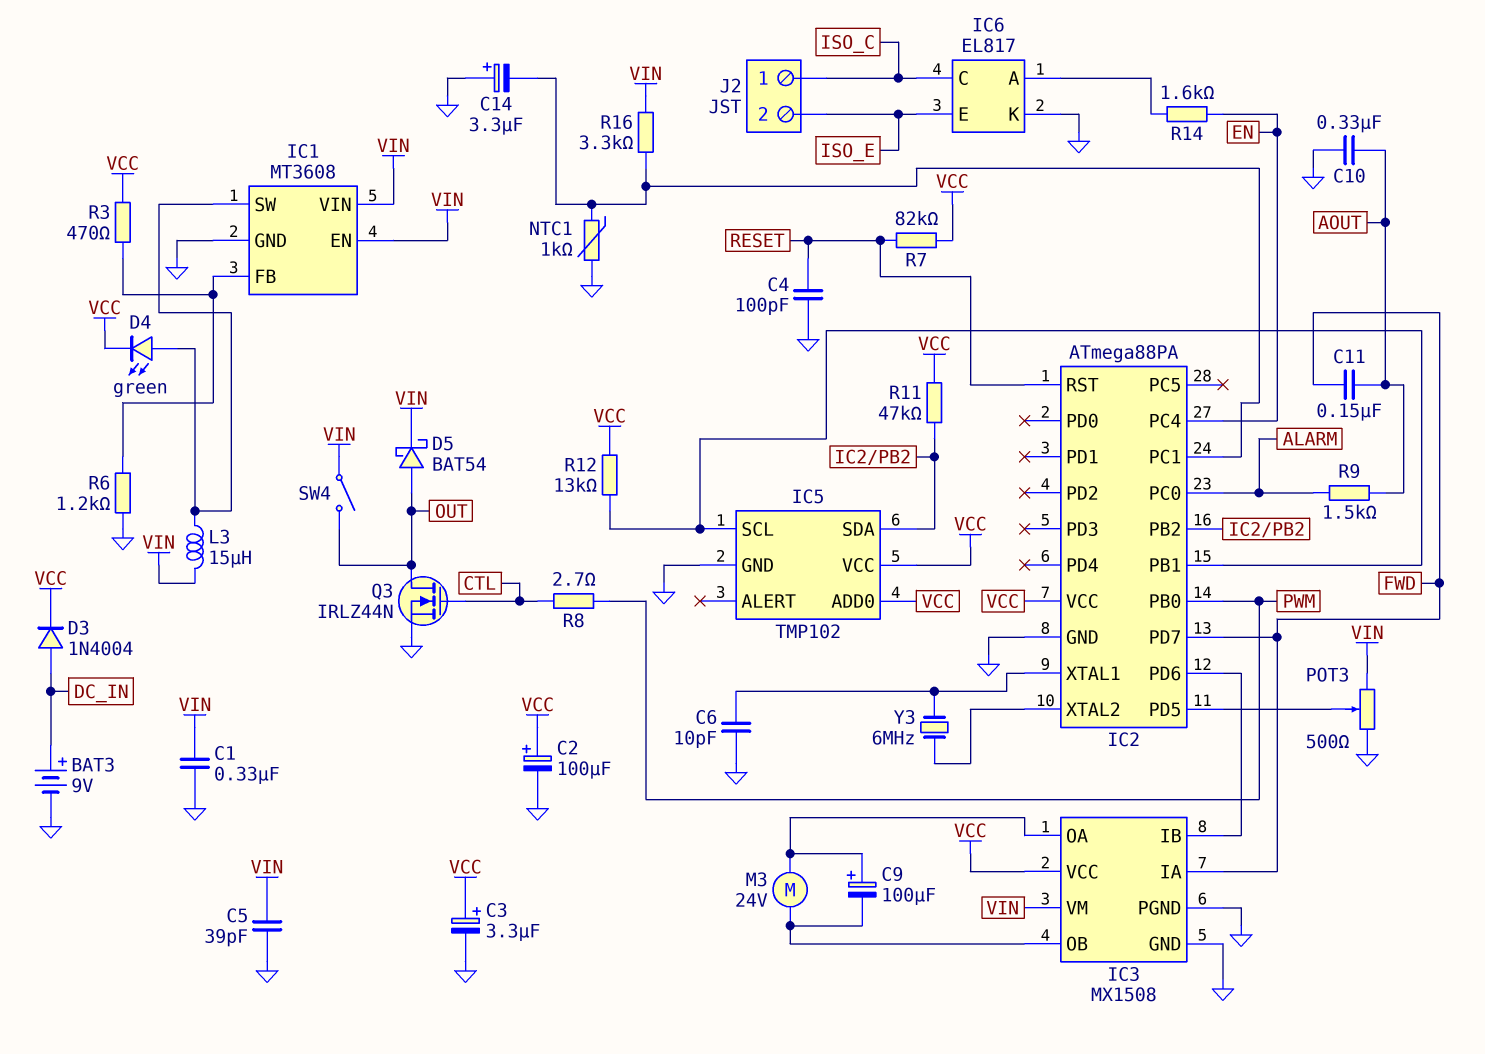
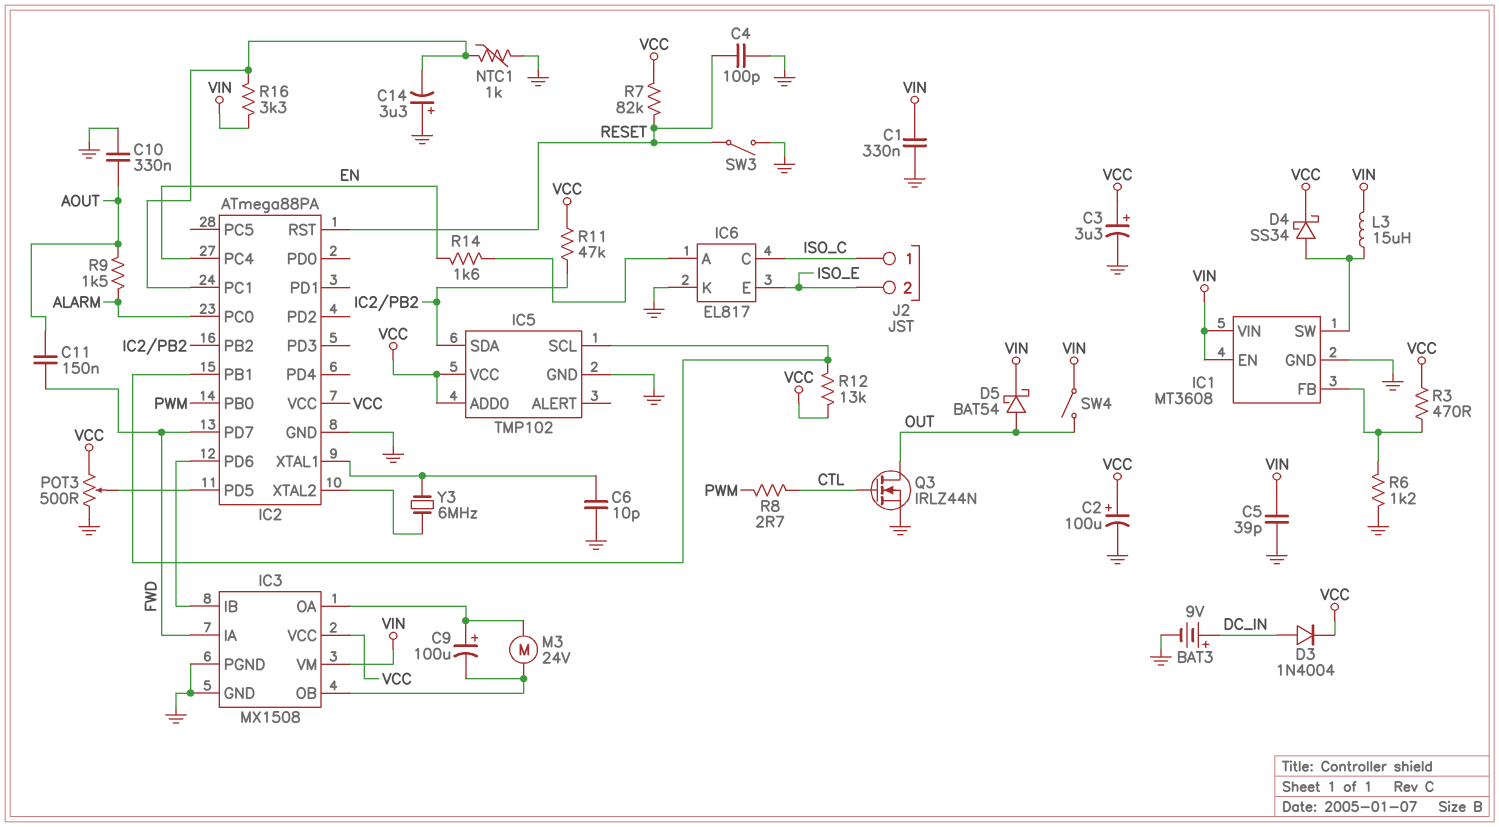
D4: LED green (A IC1/SW, K VCC) -> schottky SS34 (A IC1/SW, K VCC)
POT3: 500 (GND, VIN, wiper IC2/PD5) -> 500 (GND, VCC, wiper IC2/PD5)
SW3: none -> switch (GND, RESET)

